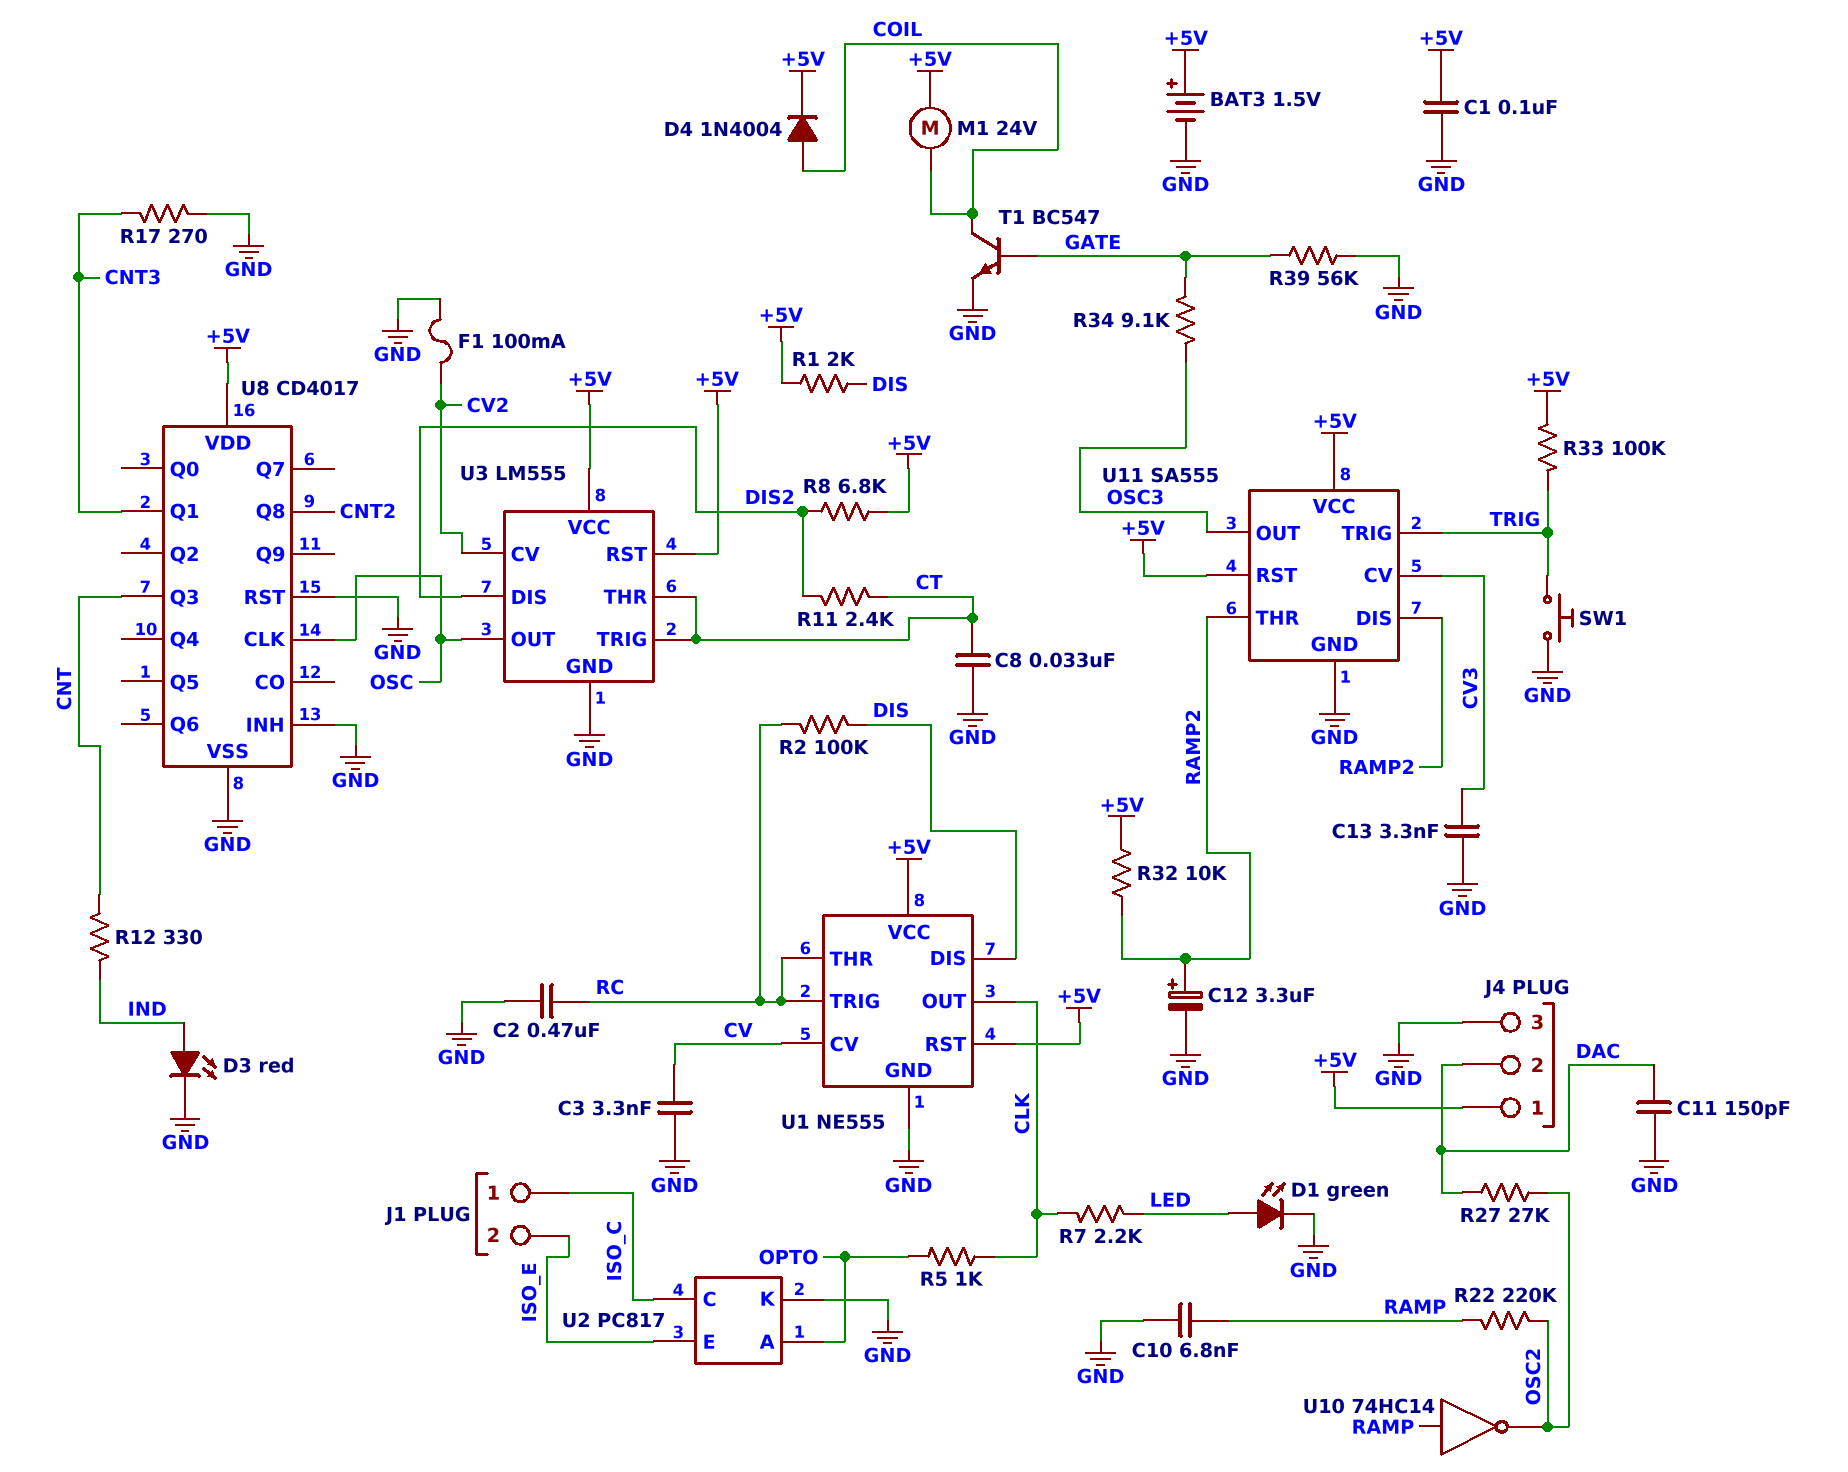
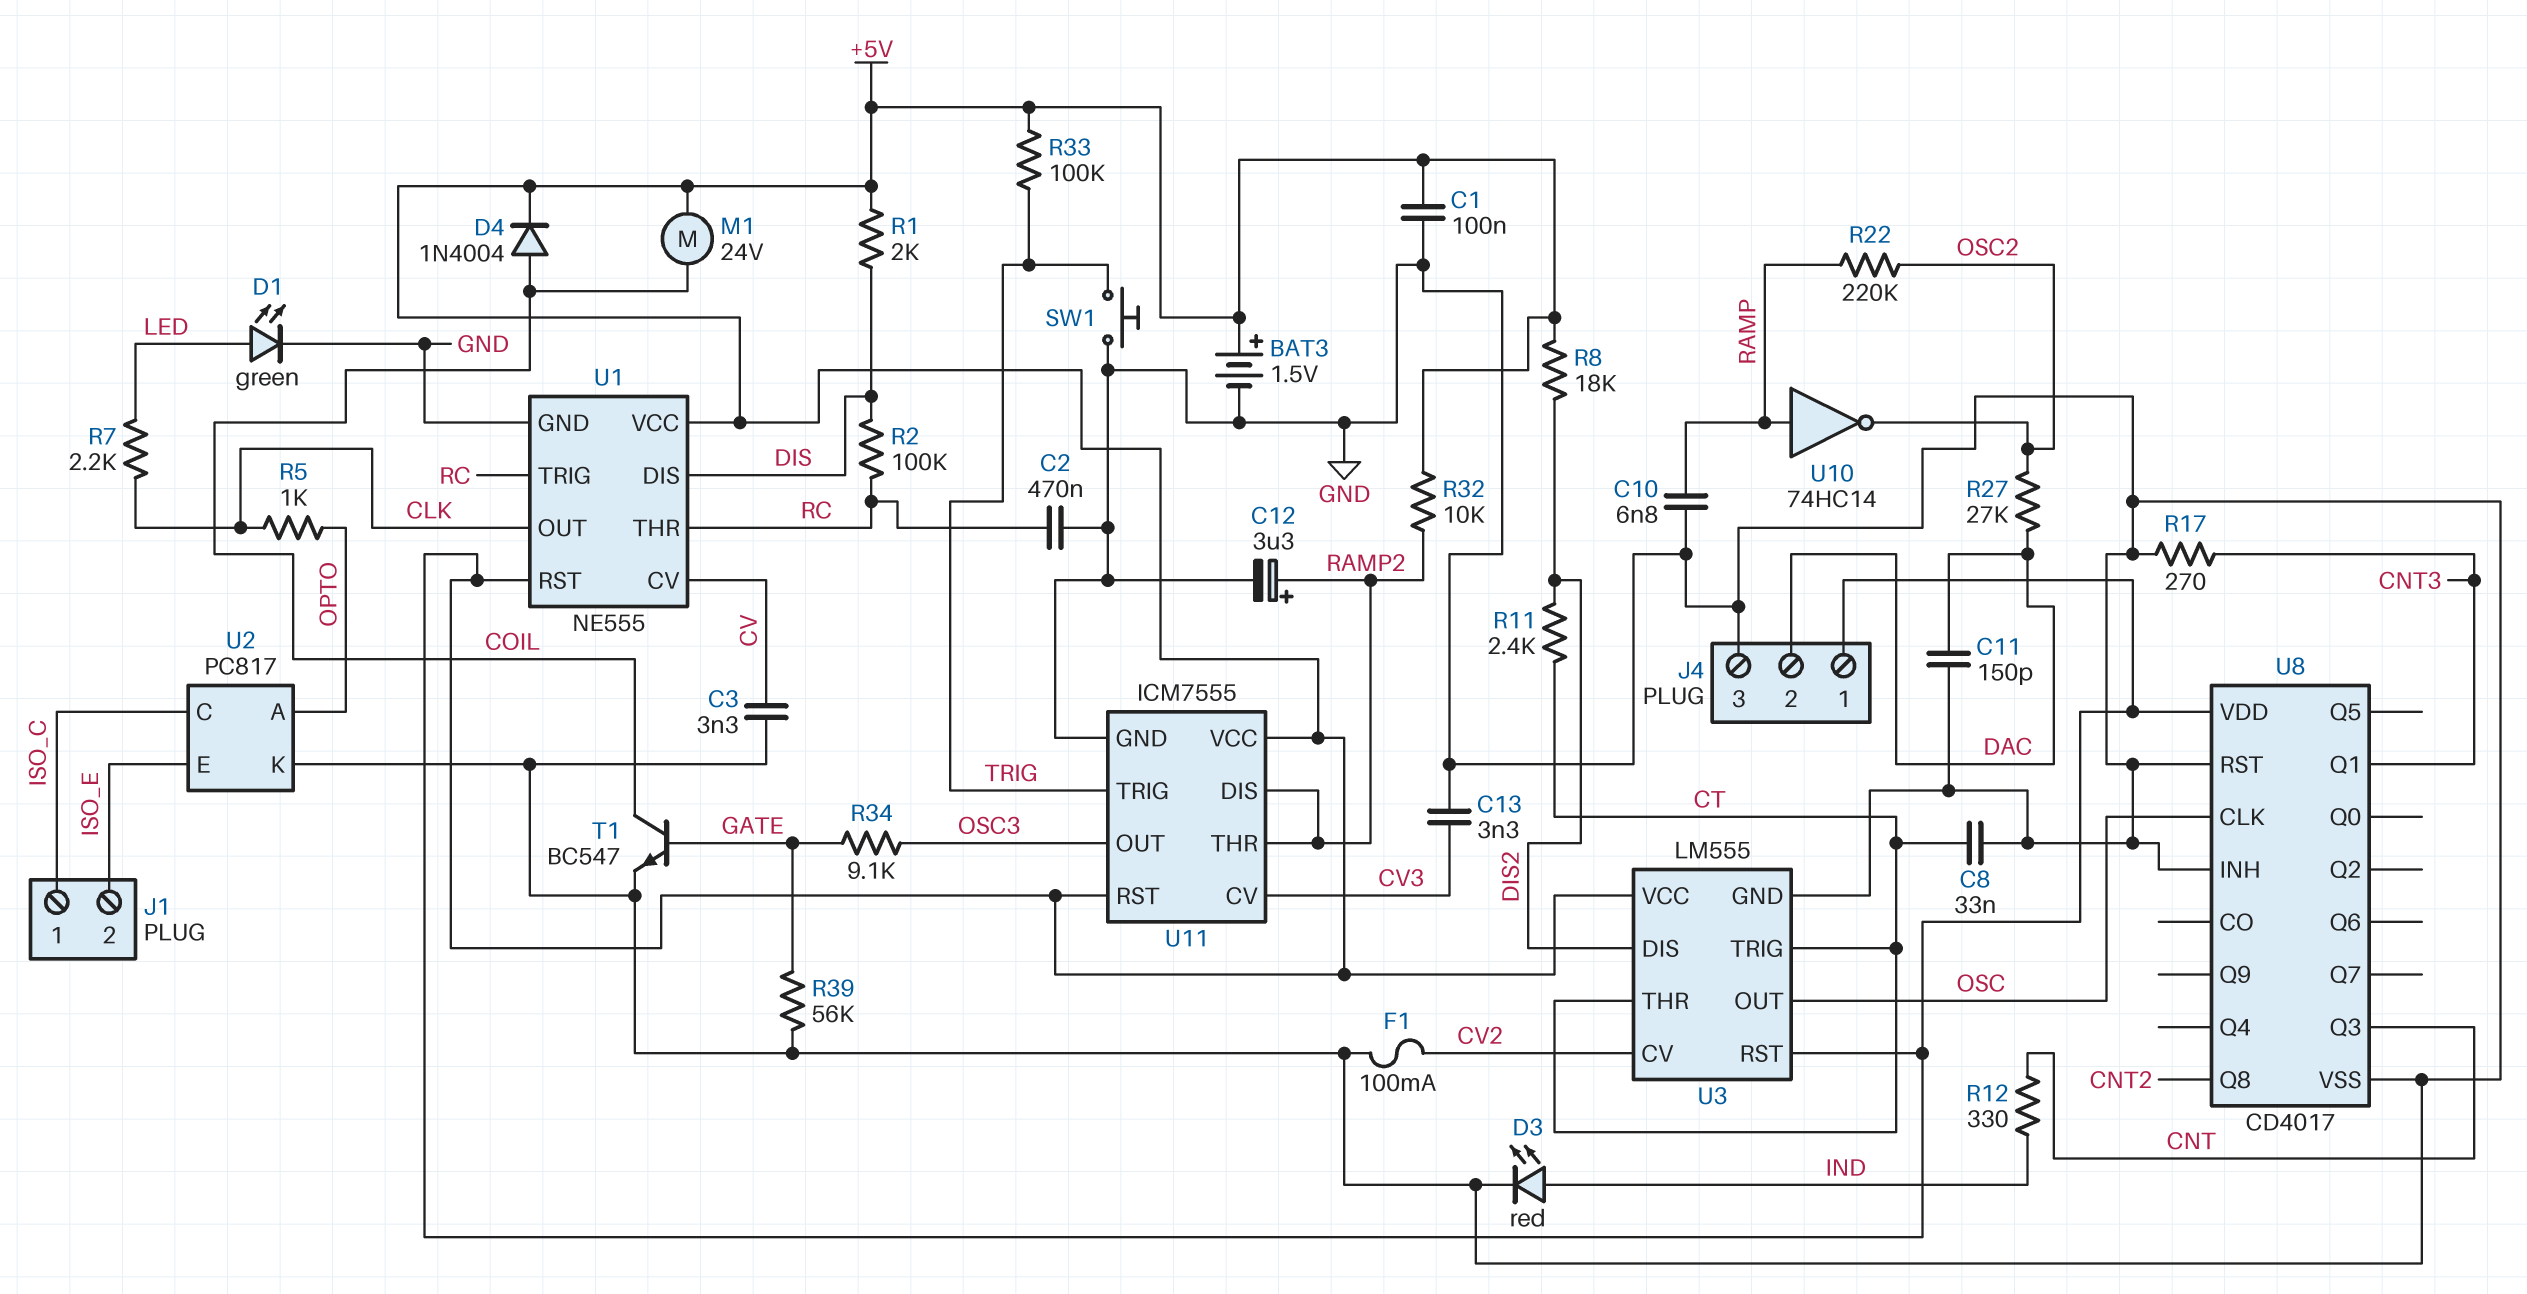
R8: 6.8k (+5V, DIS2) -> 18k (+5V, DIS2)
U11: SA555 -> ICM7555

